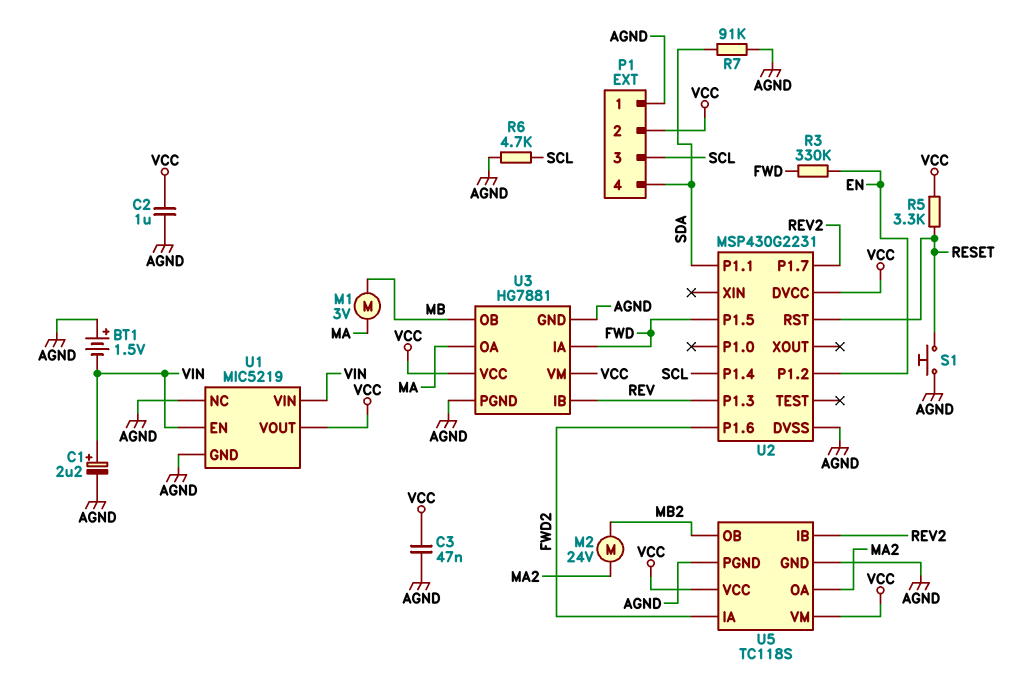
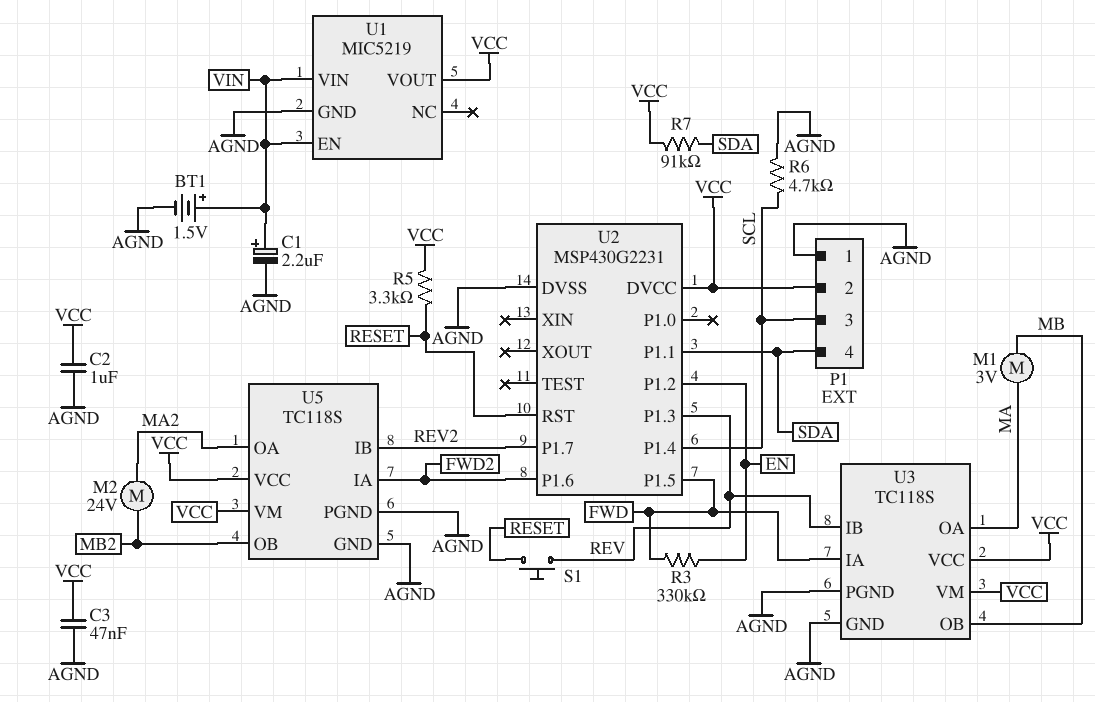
BT1: 1.5V (plus AGND, minus VIN) -> 1.5V (plus VIN, minus AGND)
R7: 91k (AGND, SDA) -> 91k (SDA, VCC)
S1: button (AGND, RESET) -> button (RESET, REV)
U1 pin NC: AGND -> none
U3: HG7881 -> TC118S

